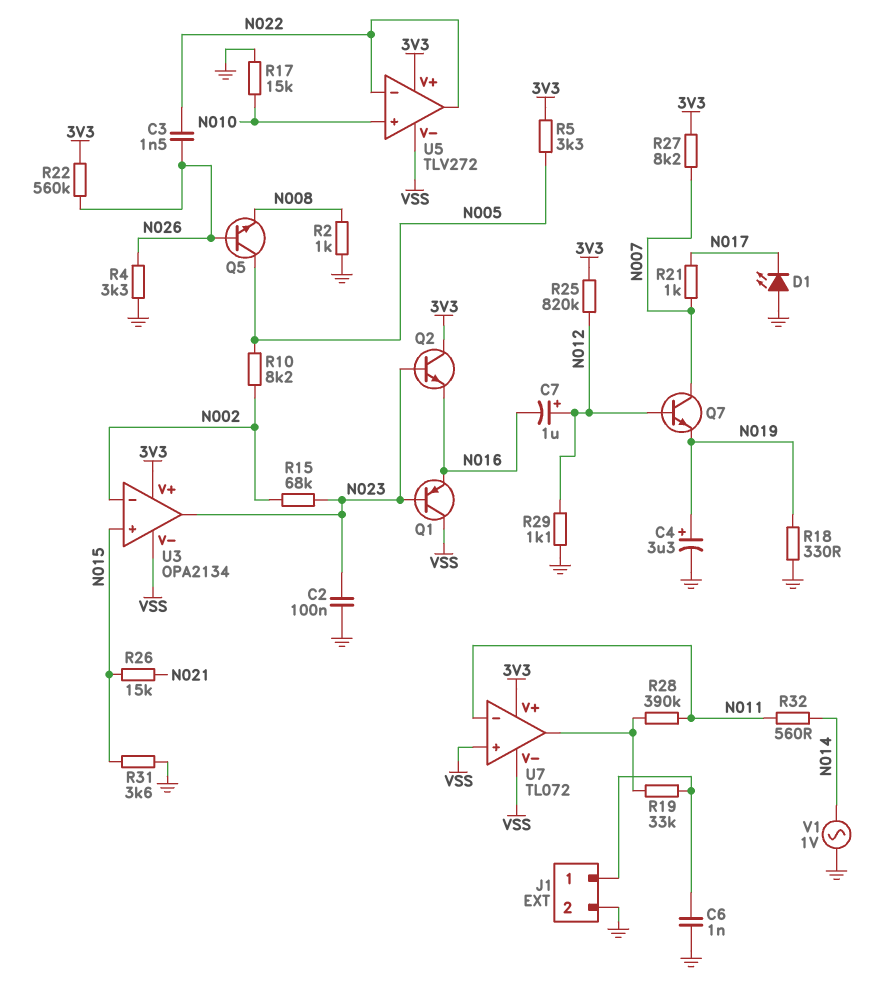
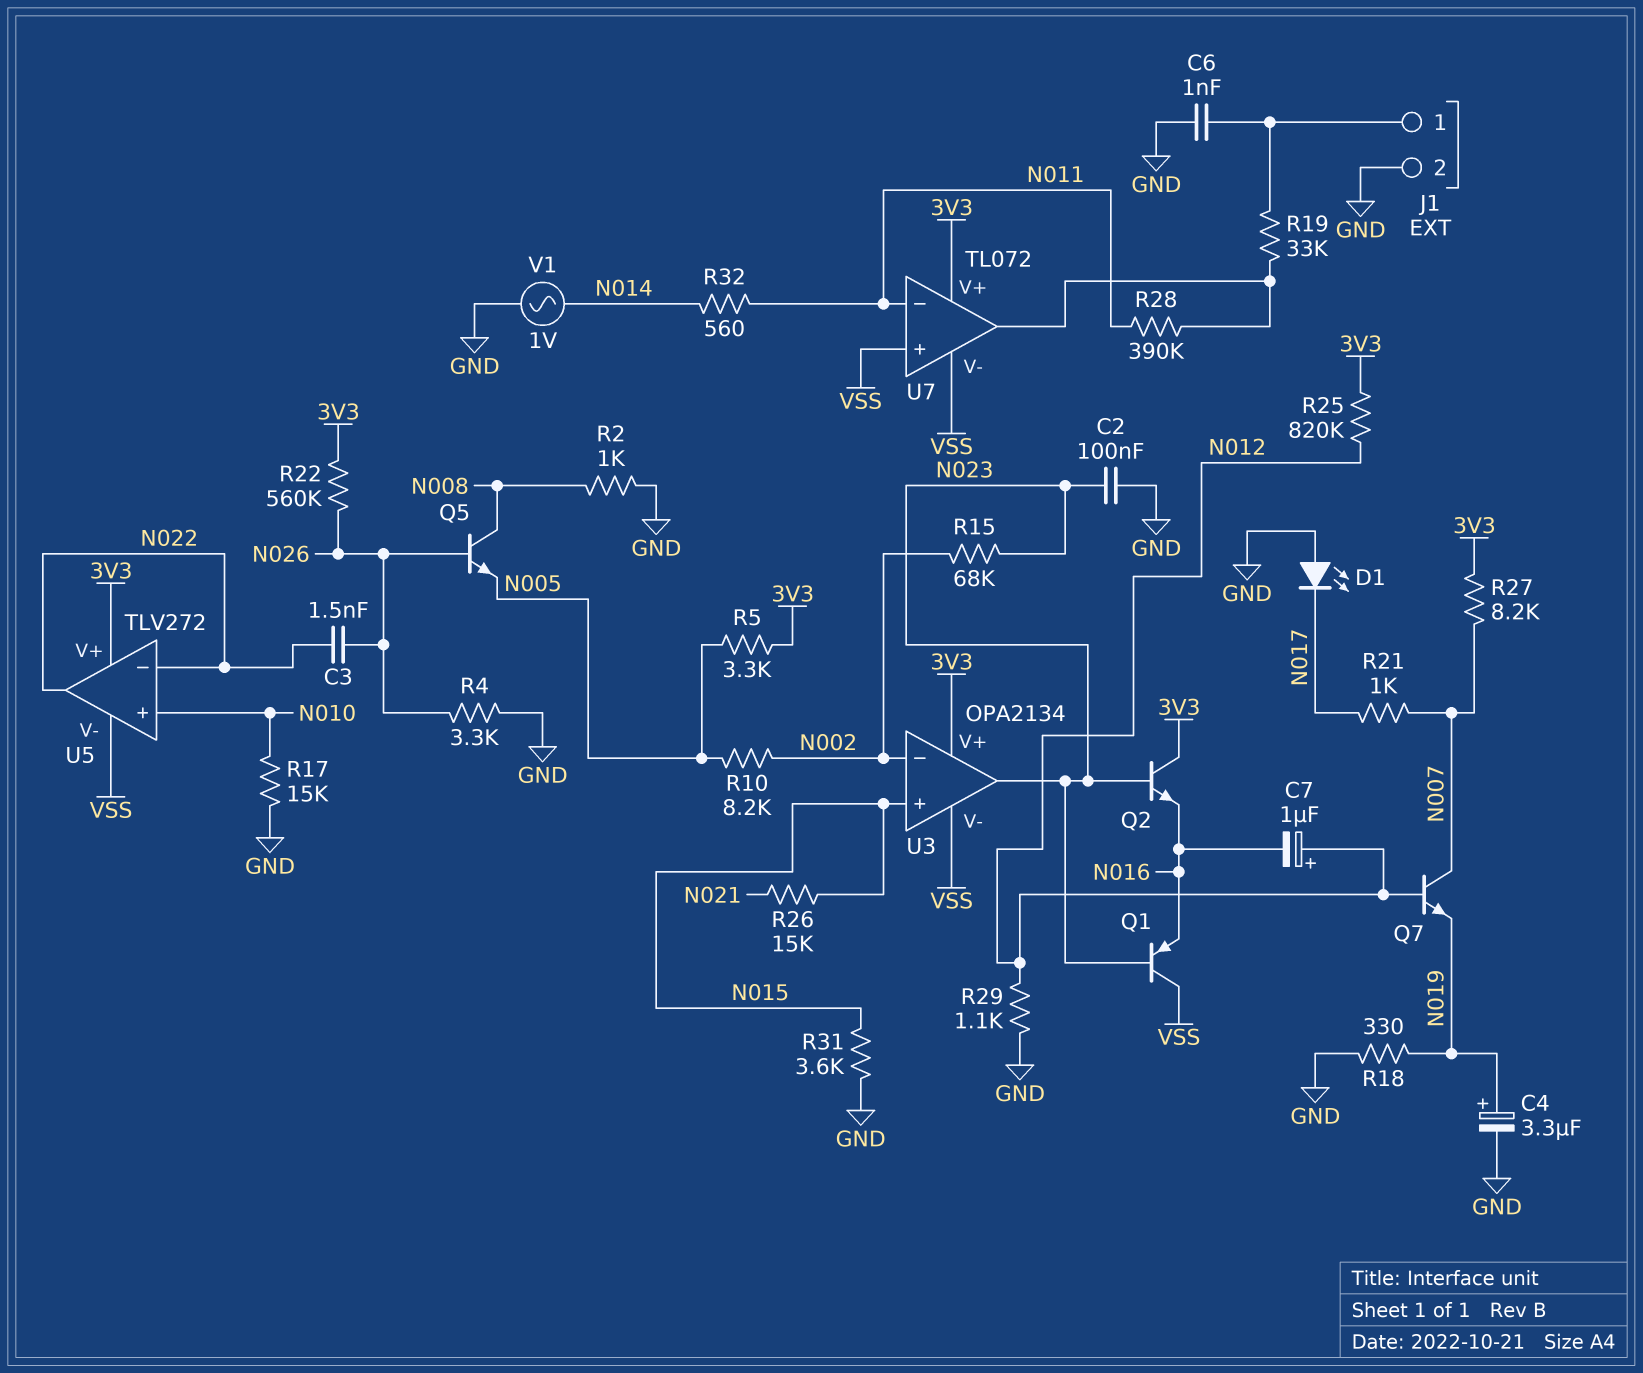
Q5: NPN (B N026, C N005, E N008) -> NPN (B N026, C N008, E N005)

